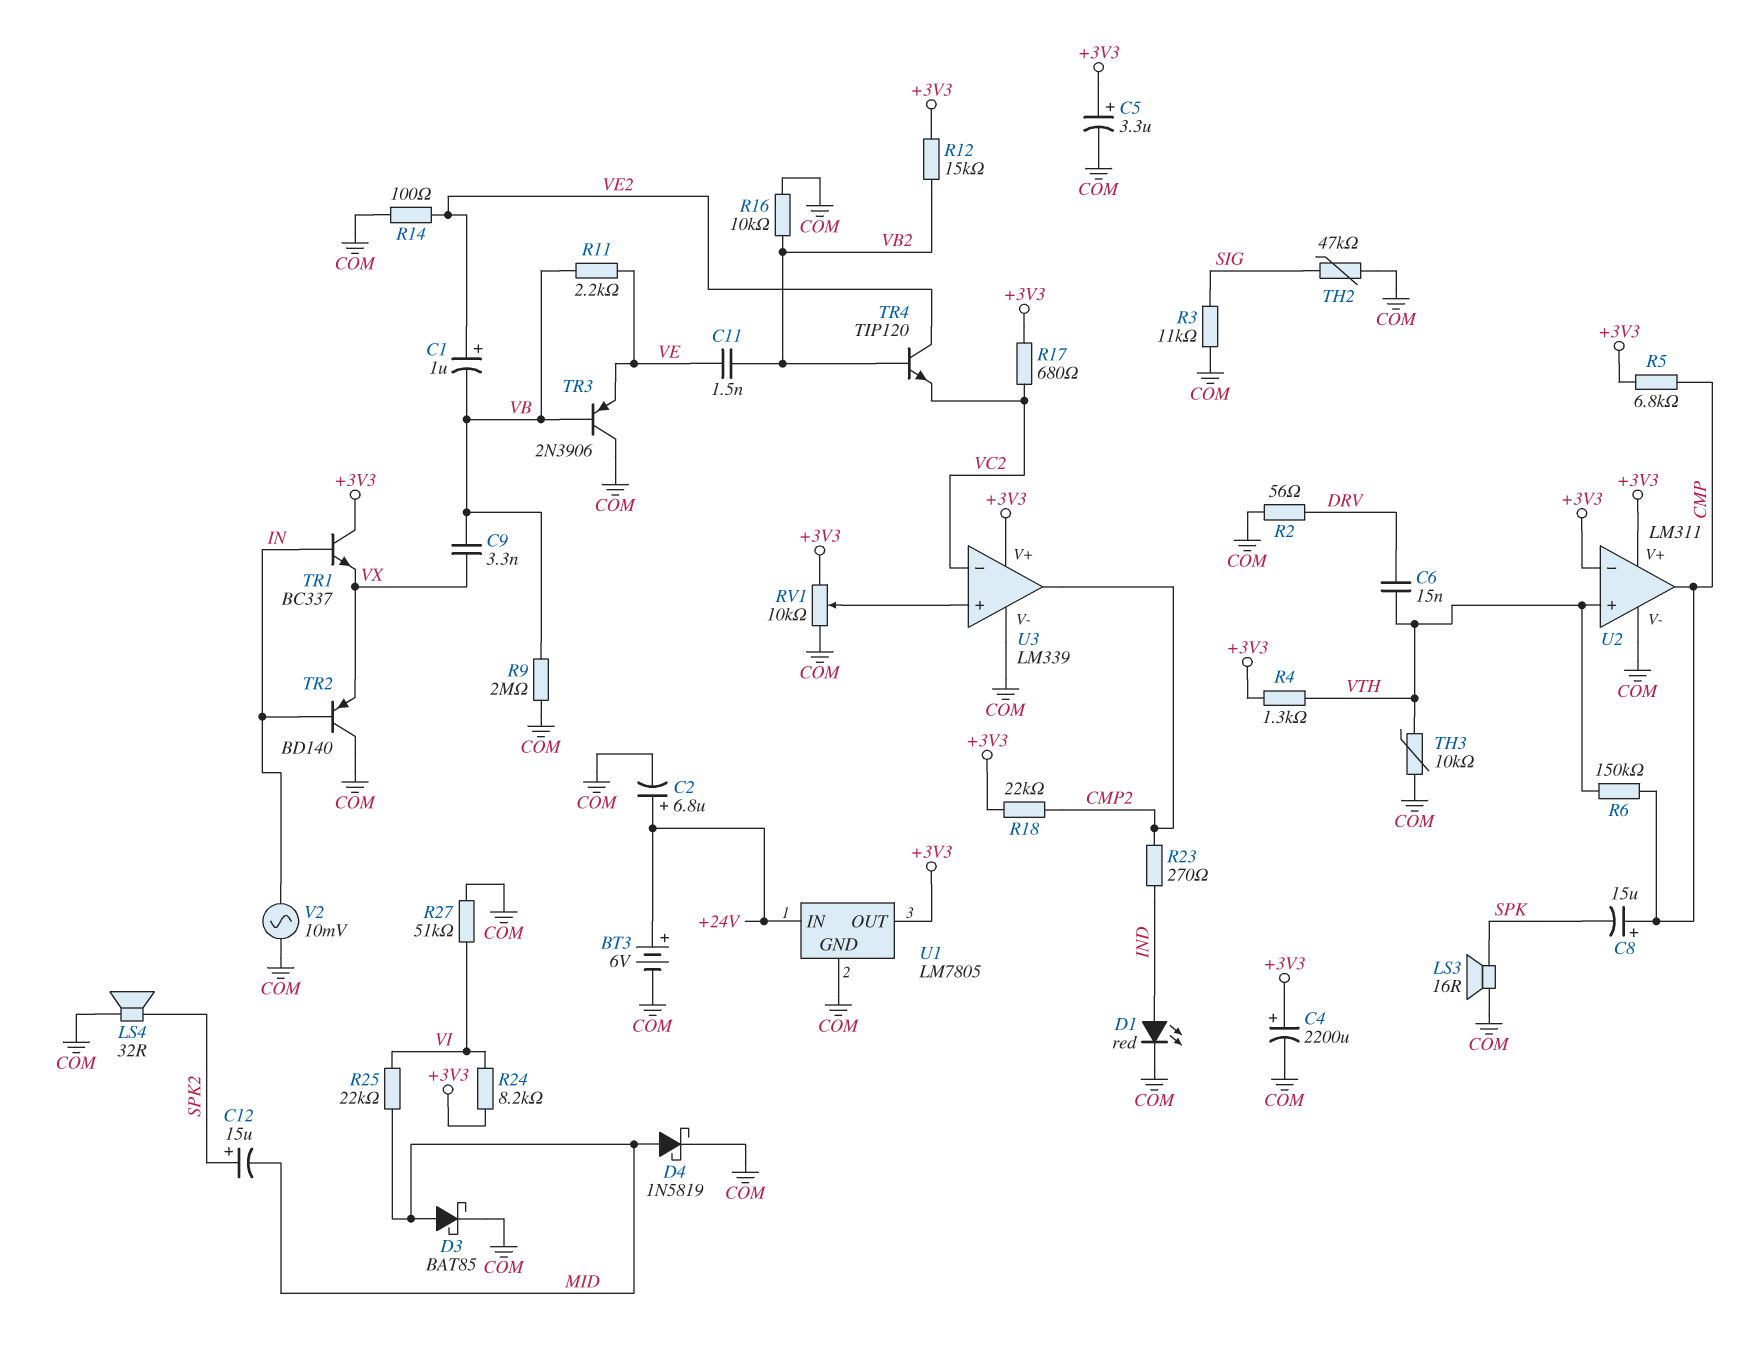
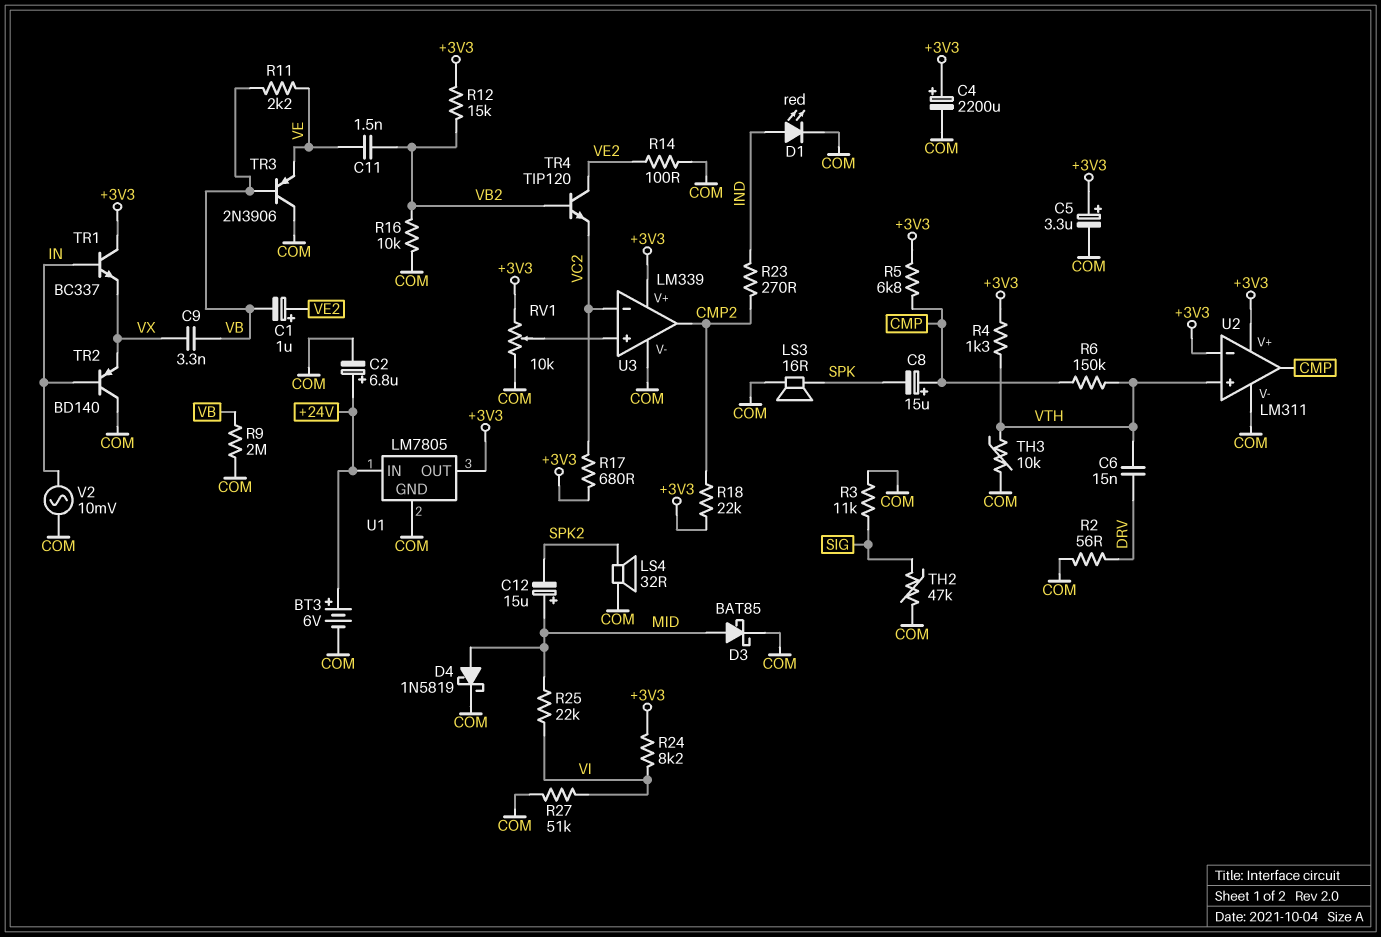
C12: 15uF (plus SPK2, minus MID) -> 15uF (plus MID, minus SPK2)

